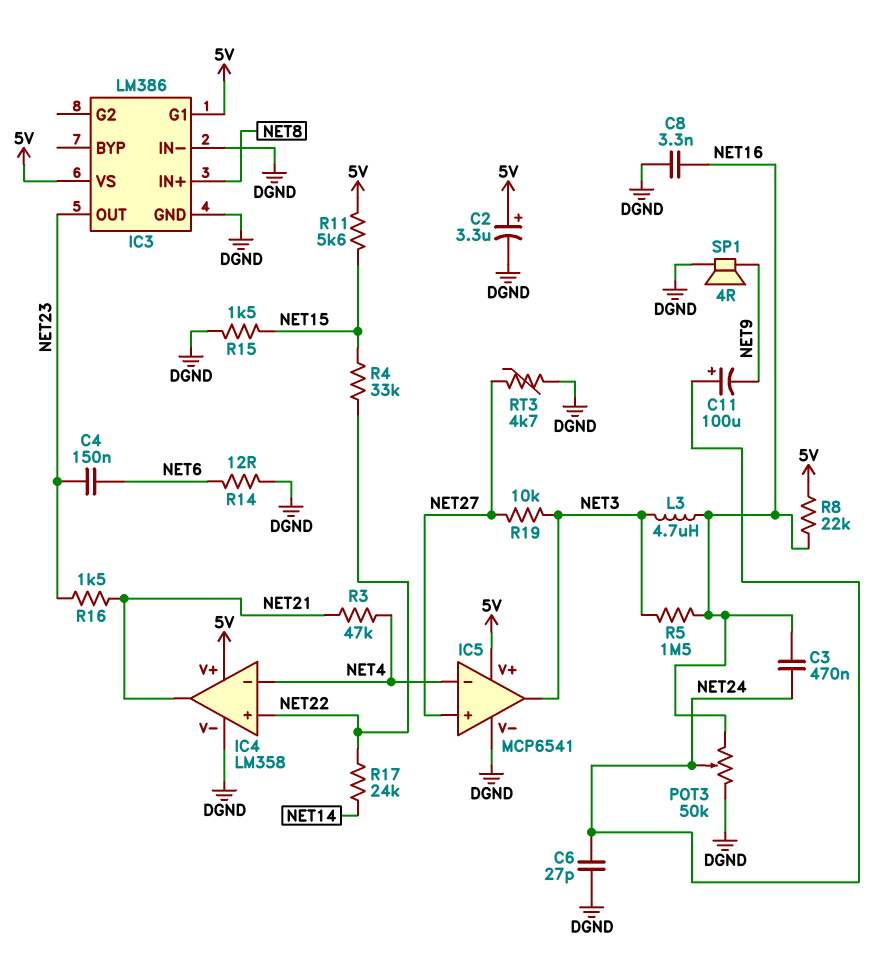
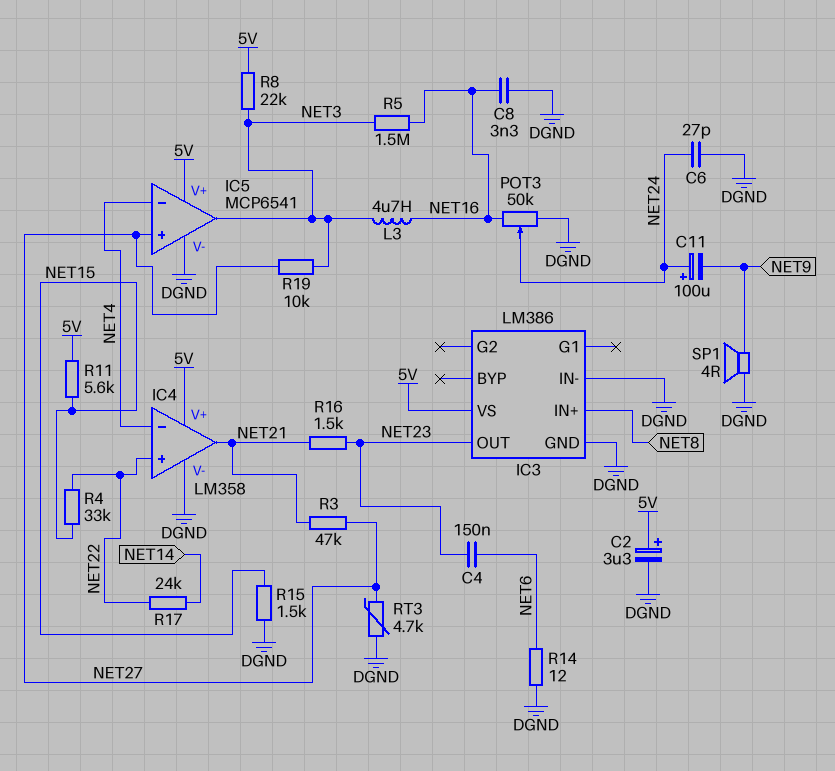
C3: 470nF (NET16, NET24) -> none
IC3 pin G1: 5V -> none
R3: 47k (NET4, NET21) -> 47k (NET21, NET27)
R8: 22k (5V, NET16) -> 22k (5V, NET3)

